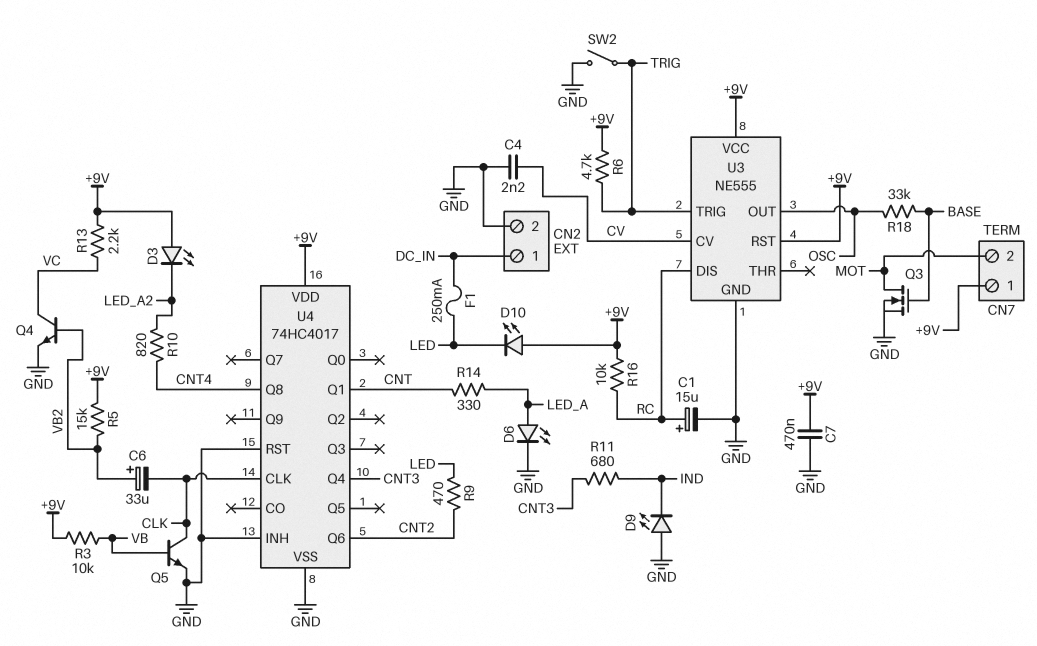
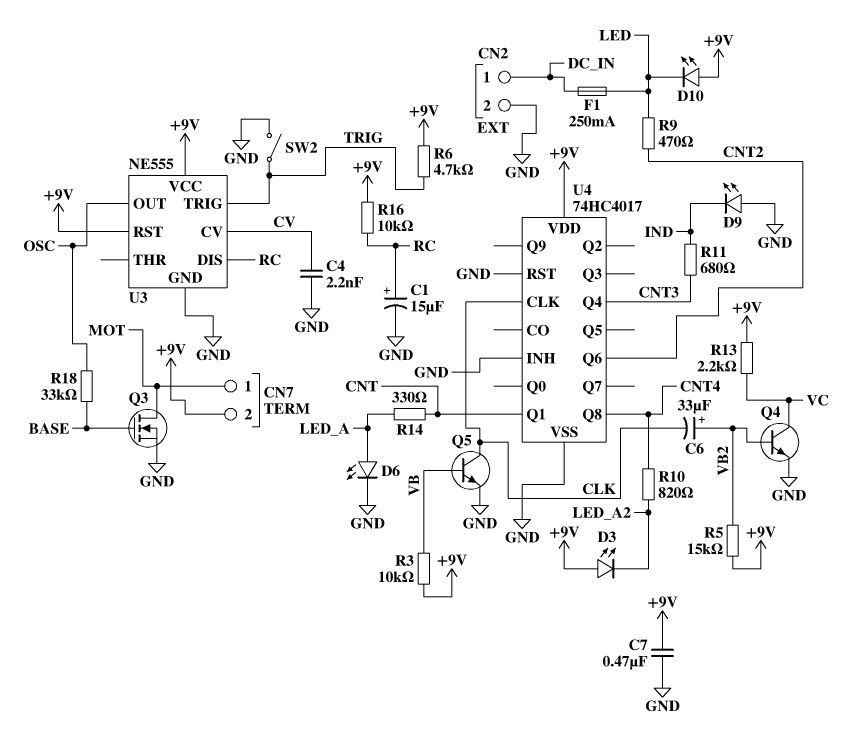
CN7 pin 1: +9V -> MOT
CN7 pin 2: MOT -> +9V

